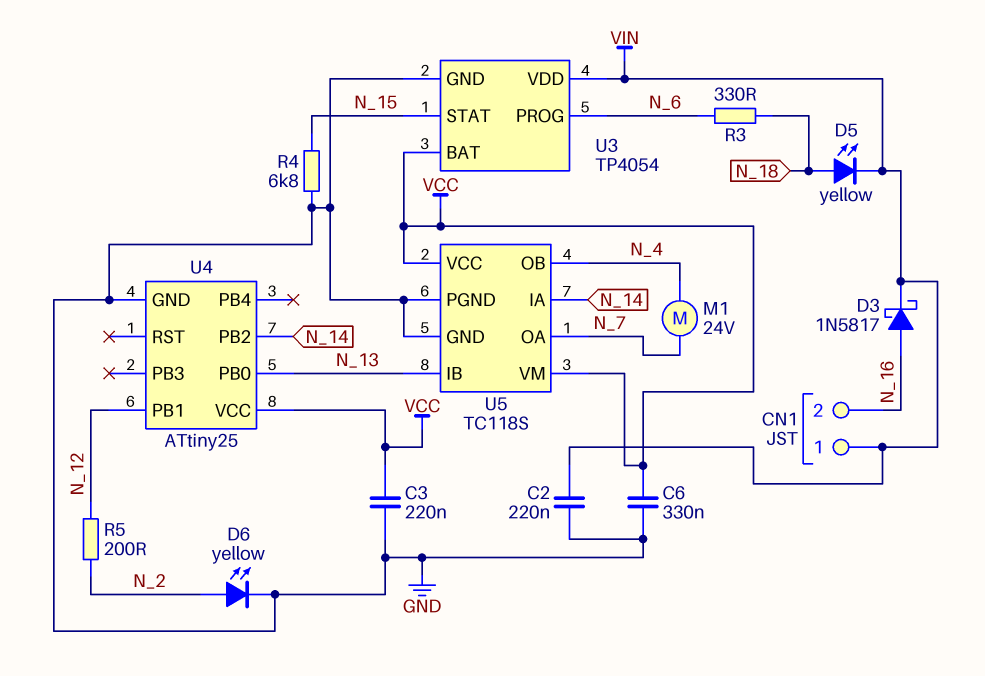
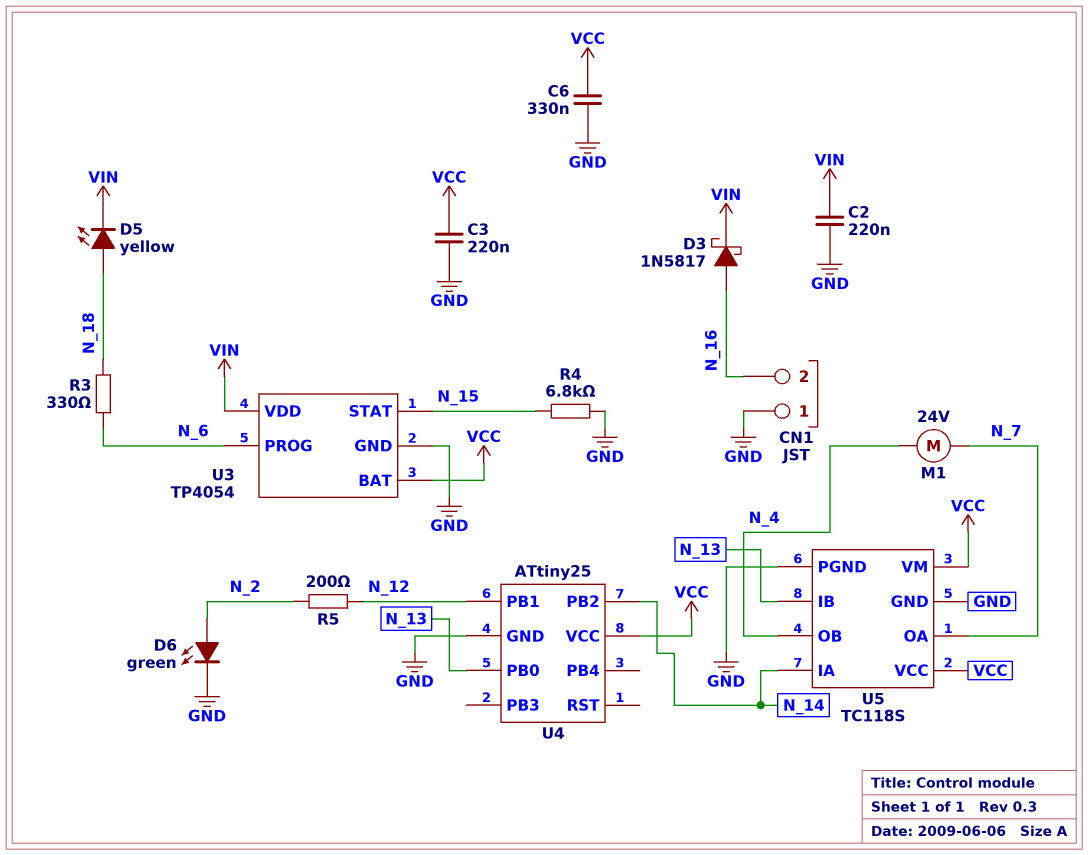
CN1 pin 1: VIN -> GND
D6: LED yellow (A N_2, K GND) -> LED green (A N_2, K GND)

